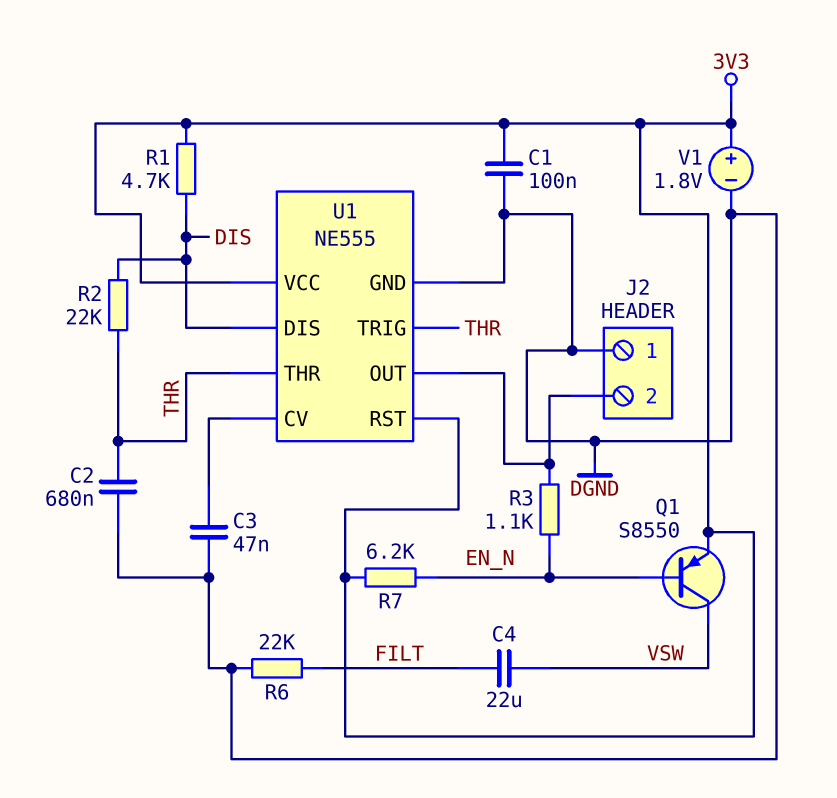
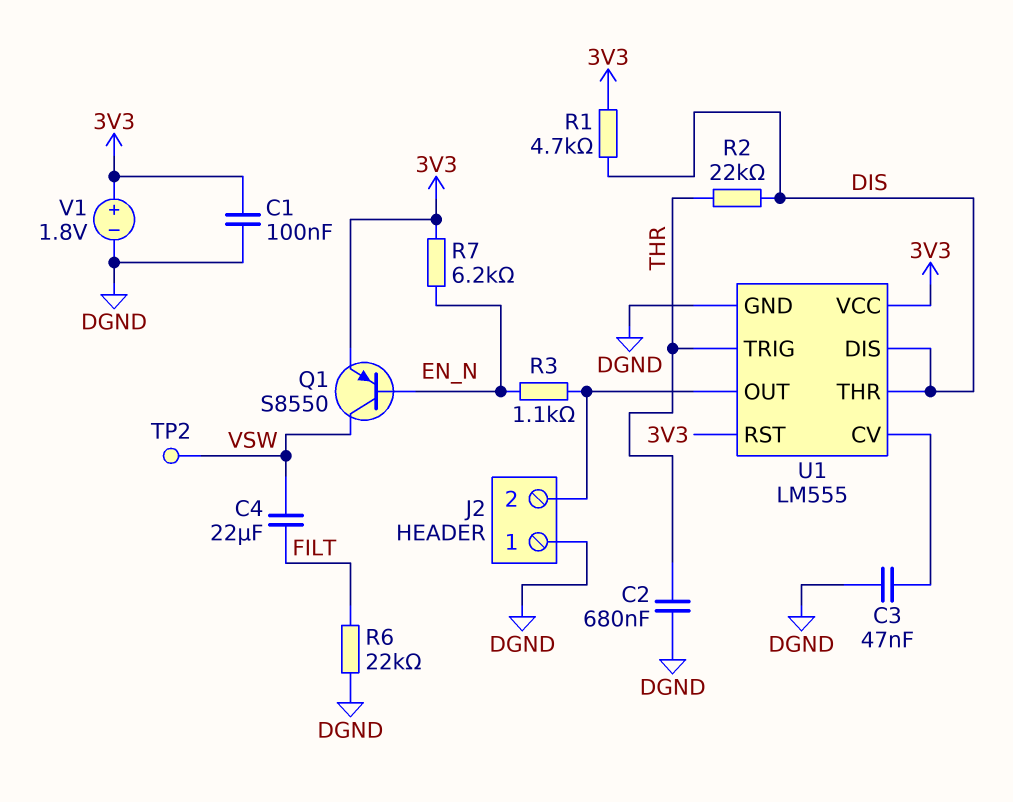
TP2: none -> test point (VSW)
U1: NE555 -> LM555
U1 pin THR: THR -> DIS

